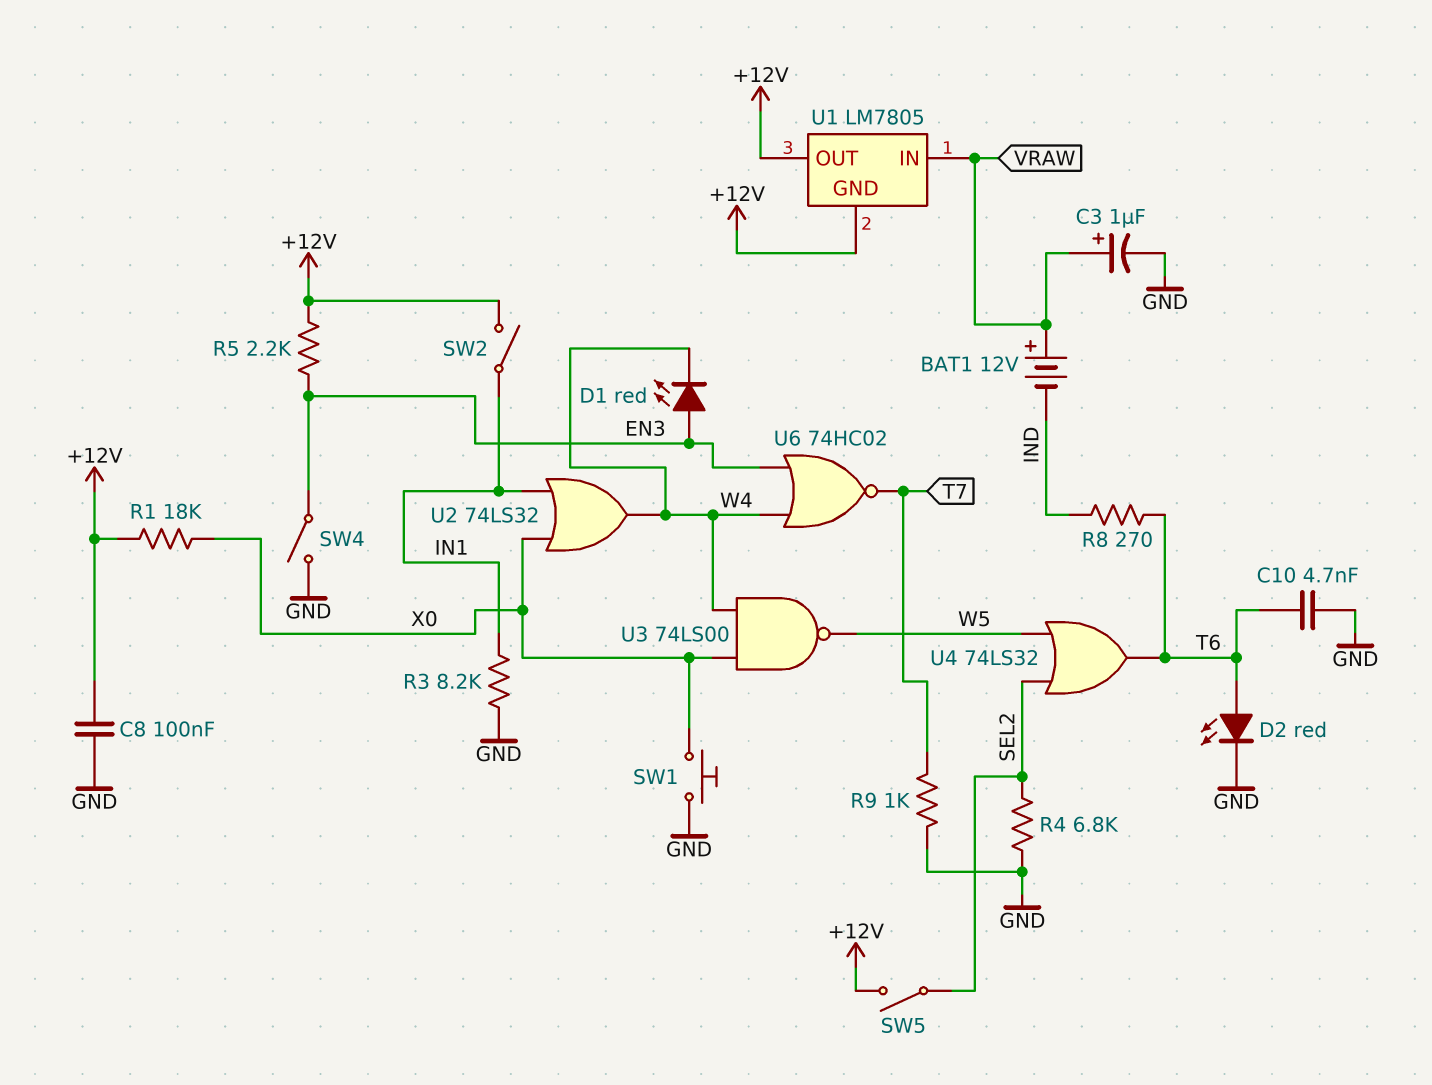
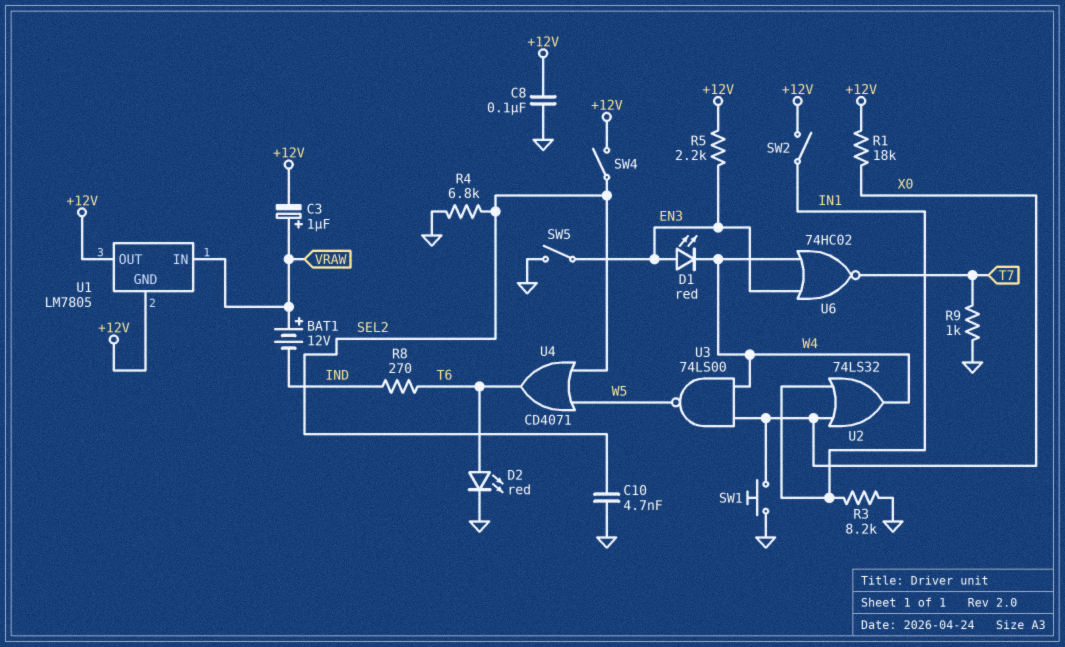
C3: 1uF (plus VRAW, minus GND) -> 1uF (plus VRAW, minus +12V)
C10: 4.7nF (GND, T6) -> 4.7nF (GND, SEL2)
SW4: switch (EN3, GND) -> switch (+12V, SEL2)
SW5: switch (+12V, SEL2) -> switch (EN3, GND)
U4: OR 74LS32 (in SEL2, in W5, out T6) -> OR CD4071 (in SEL2, in W5, out T6)

